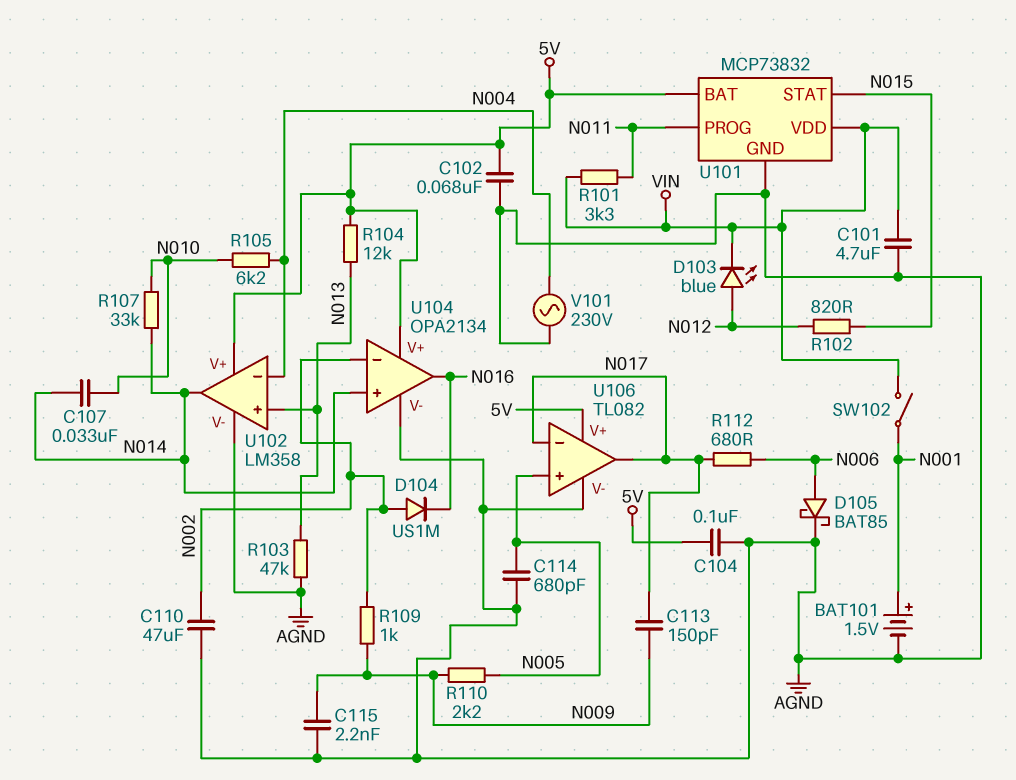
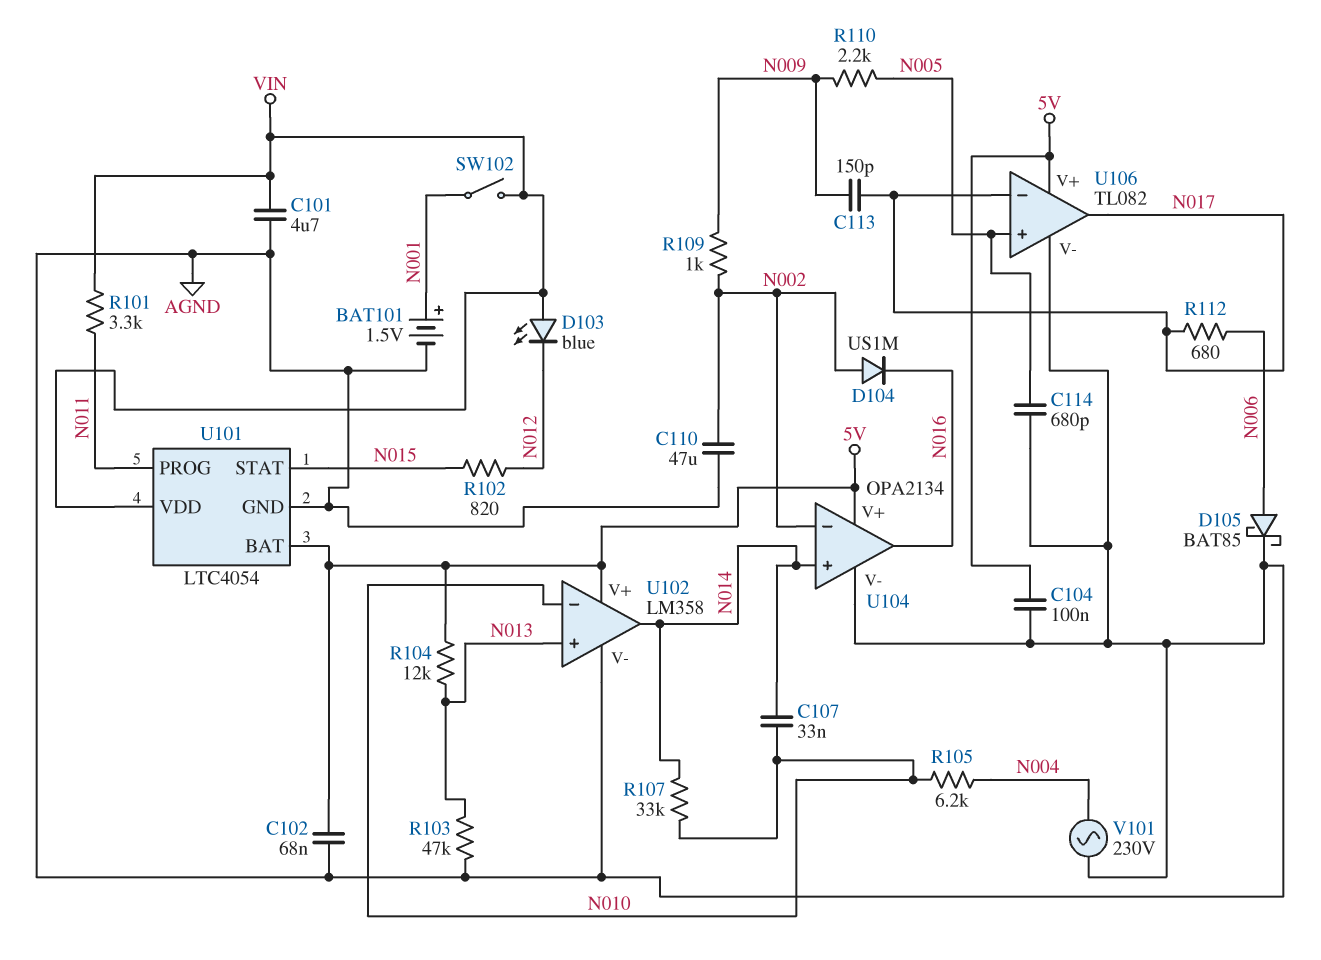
C115: 2.2nF (AGND, N009) -> none
D103: LED blue (A N012, K VIN) -> LED blue (A VIN, K N012)
U101: MCP73832 -> LTC4054
U102 pin in-: N004 -> N010

